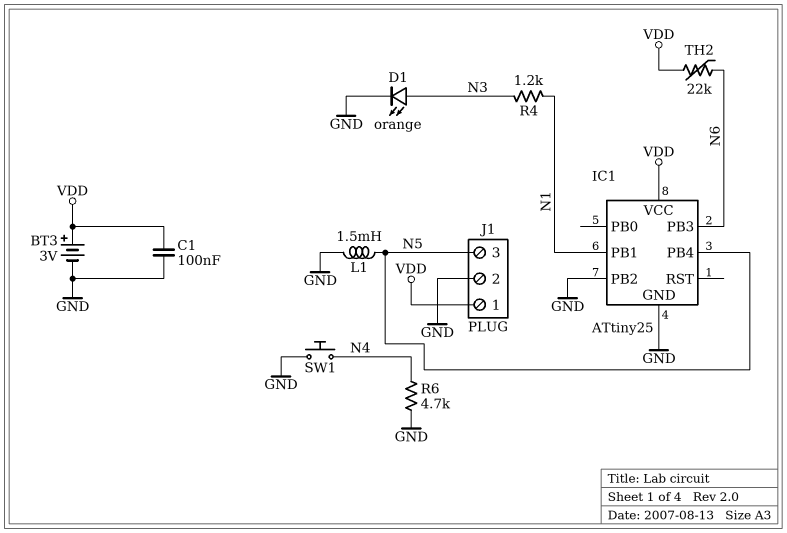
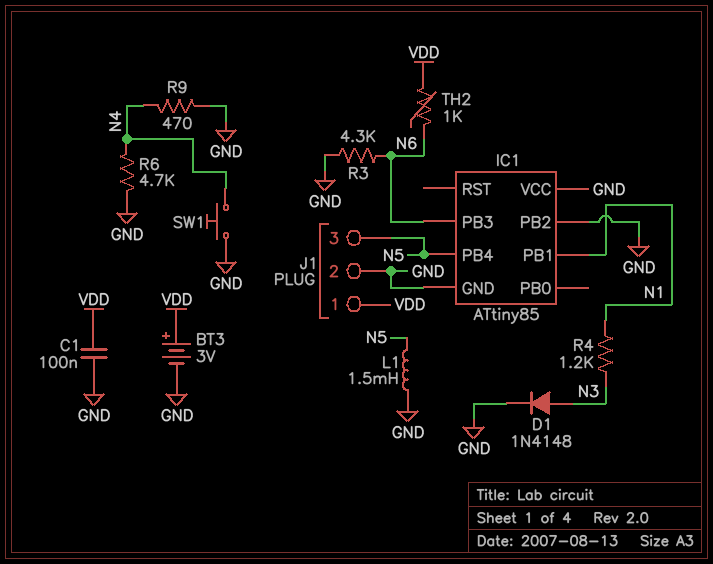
D1: LED orange (A N3, K GND) -> diode 1N4148 (A N3, K GND)
IC1: ATtiny25 -> ATtiny85
IC1 pin VCC: VDD -> GND
R3: none -> 4.3k (GND, N6)
R9: none -> 470 (GND, N4)
TH2: 22k (N6, VDD) -> 1k (N6, VDD)

